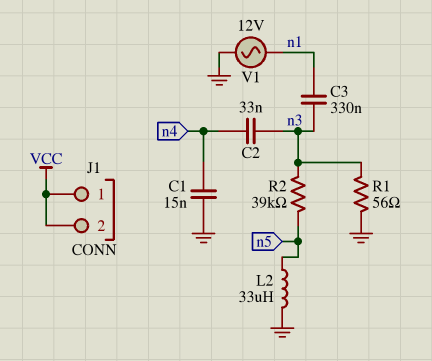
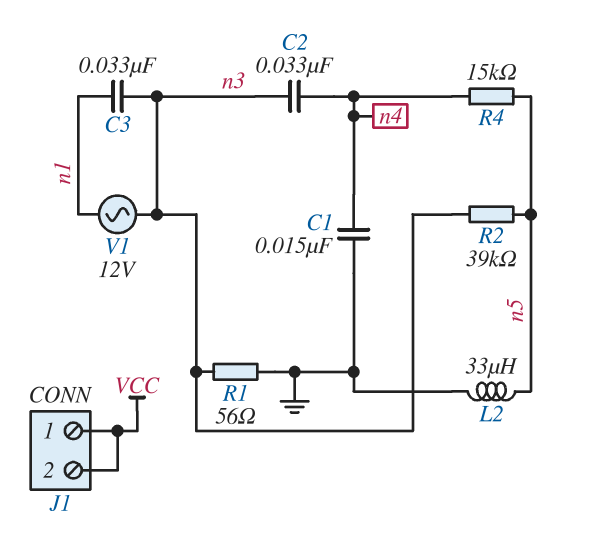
C3: 330nF (n1, n3) -> 33nF (n1, n3)
R4: none -> 15k (n4, n5)
V1: AC 12V (GND, n1) -> AC 12V (n1, n3)

